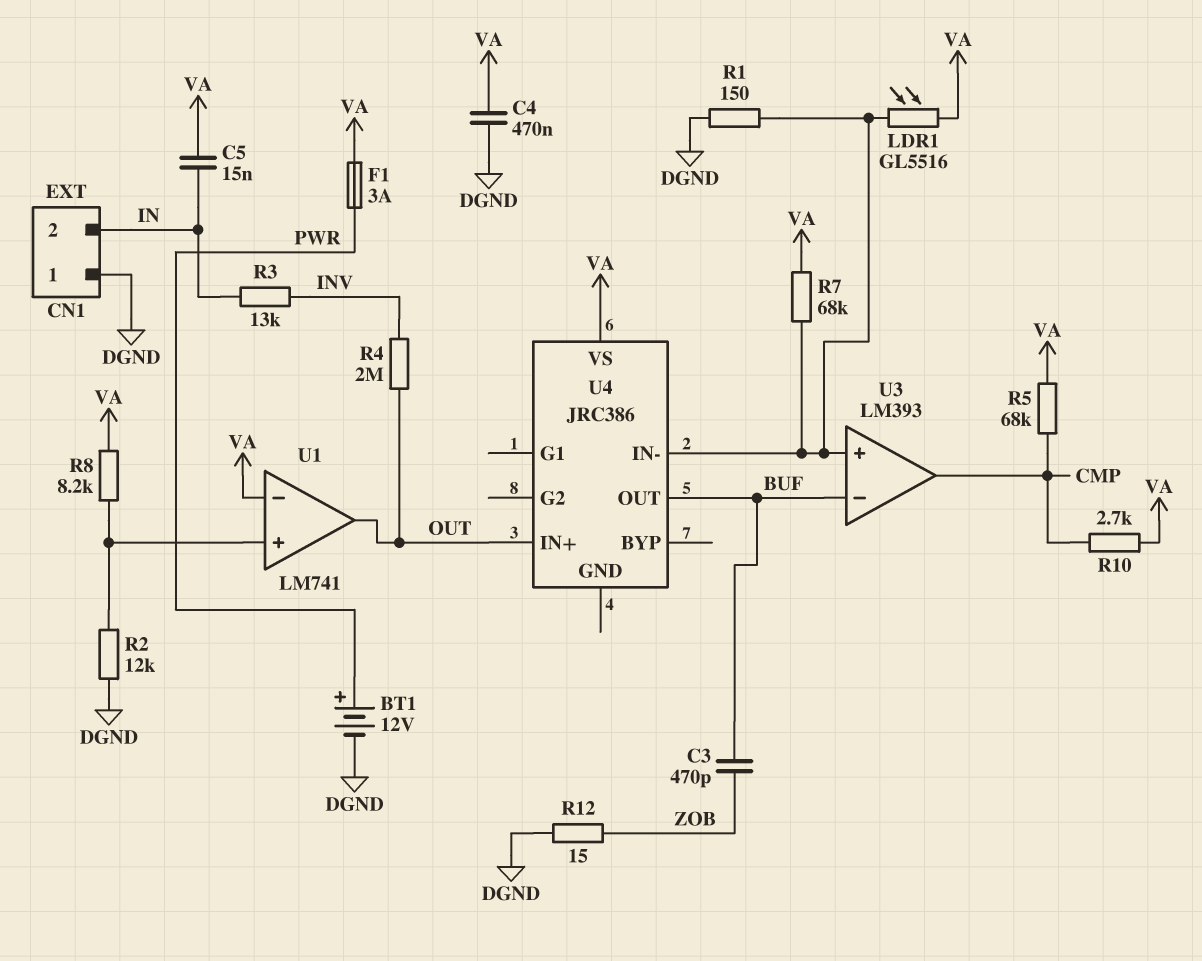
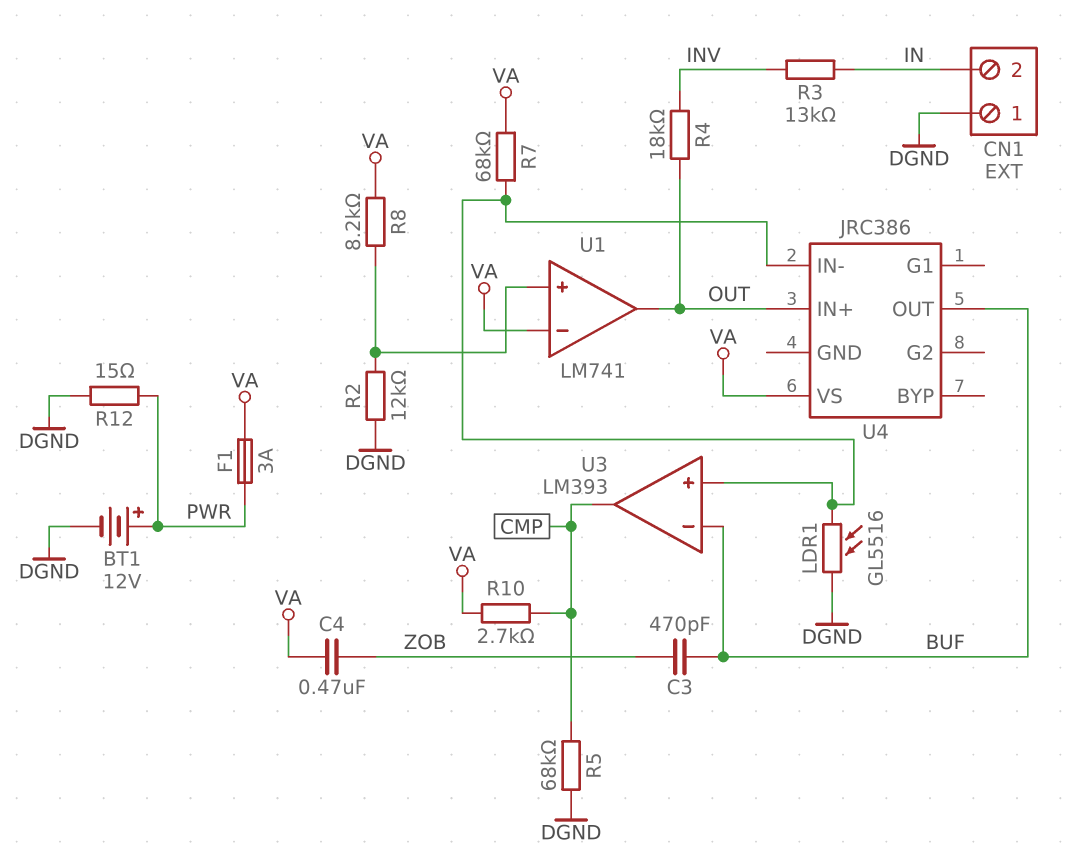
C4: 470nF (DGND, VA) -> 470nF (VA, ZOB)
C5: 15nF (IN, VA) -> none
LDR1: GL5516 (U3/in+, VA) -> GL5516 (DGND, U3/in+)
R1: 150 (DGND, U3/in+) -> none
R4: 2M (INV, OUT) -> 18k (INV, OUT)
R5: 68k (CMP, VA) -> 68k (CMP, DGND)
R12: 15 (DGND, ZOB) -> 15 (DGND, PWR)

